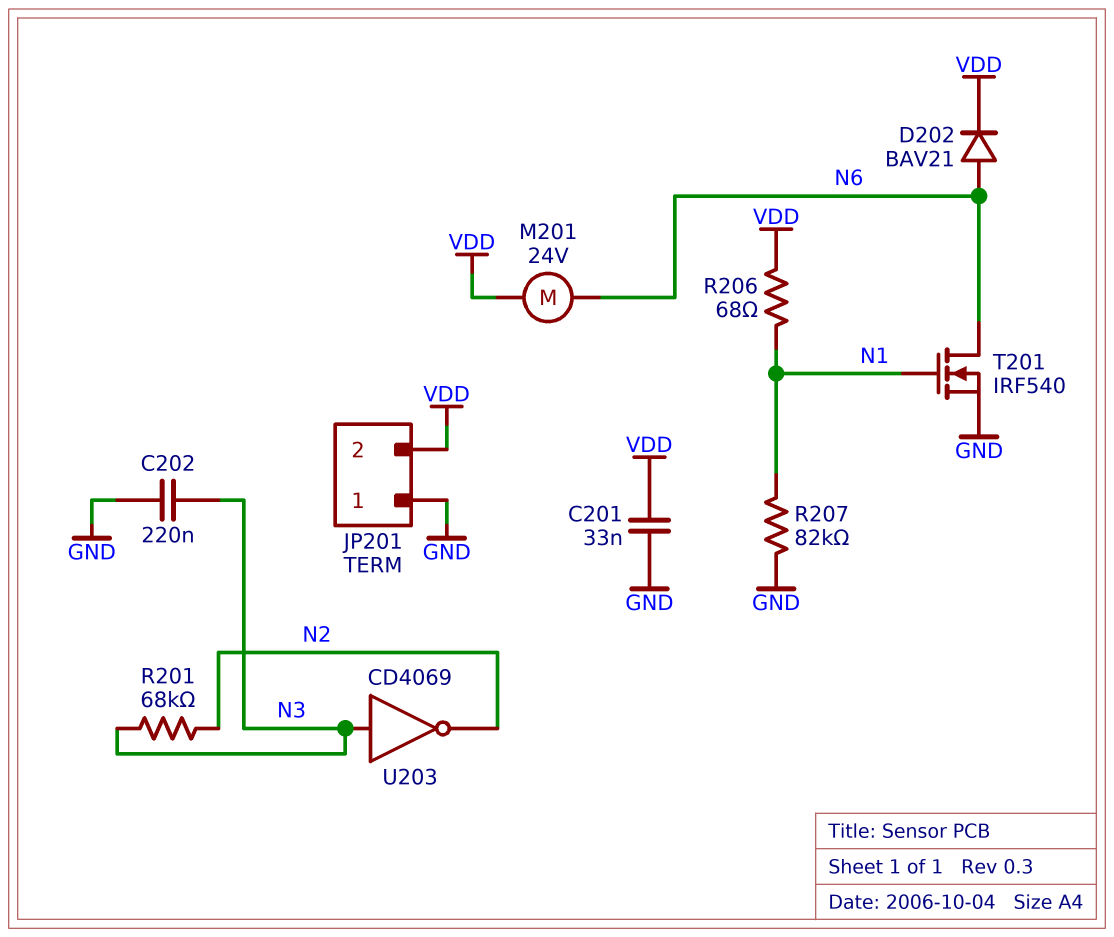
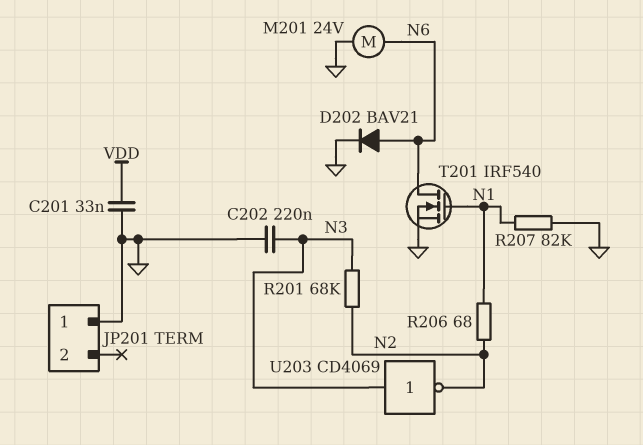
D202: diode BAV21 (A N6, K VDD) -> diode BAV21 (A N6, K GND)
JP201 pin 2: VDD -> none
M201: motor 24V (N6, VDD) -> motor 24V (GND, N6)
R206: 68 (N1, VDD) -> 68 (N1, N2)

